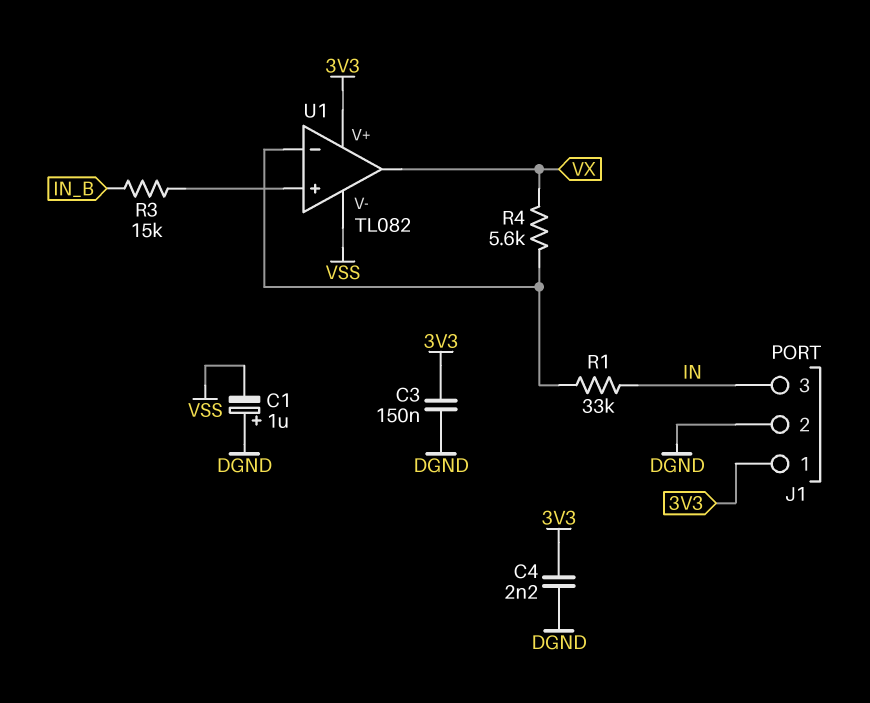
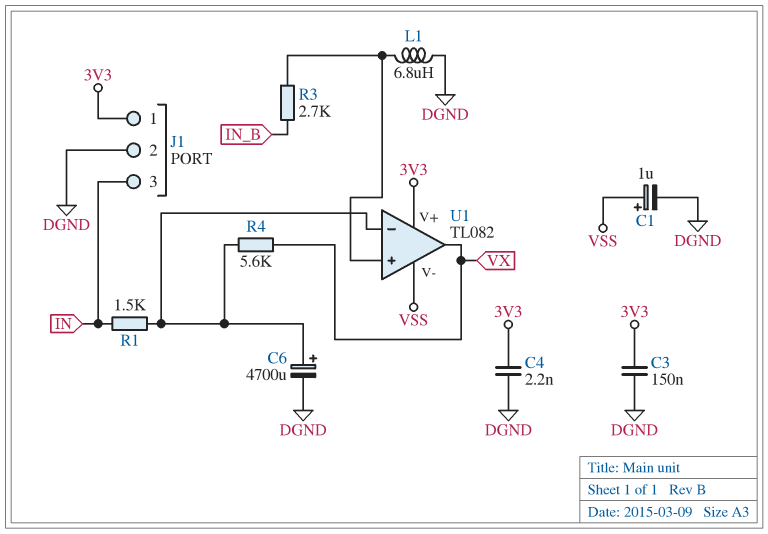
C1: 1uF (plus DGND, minus VSS) -> 1uF (plus VSS, minus DGND)
C6: none -> 4700uF (plus U1/in-, minus DGND)
L1: none -> 6.8uH (DGND, U1/in+)
R1: 33k (IN, U1/in-) -> 1.5k (IN, U1/in-)
R3: 15k (IN_B, U1/in+) -> 2.7k (IN_B, U1/in+)

